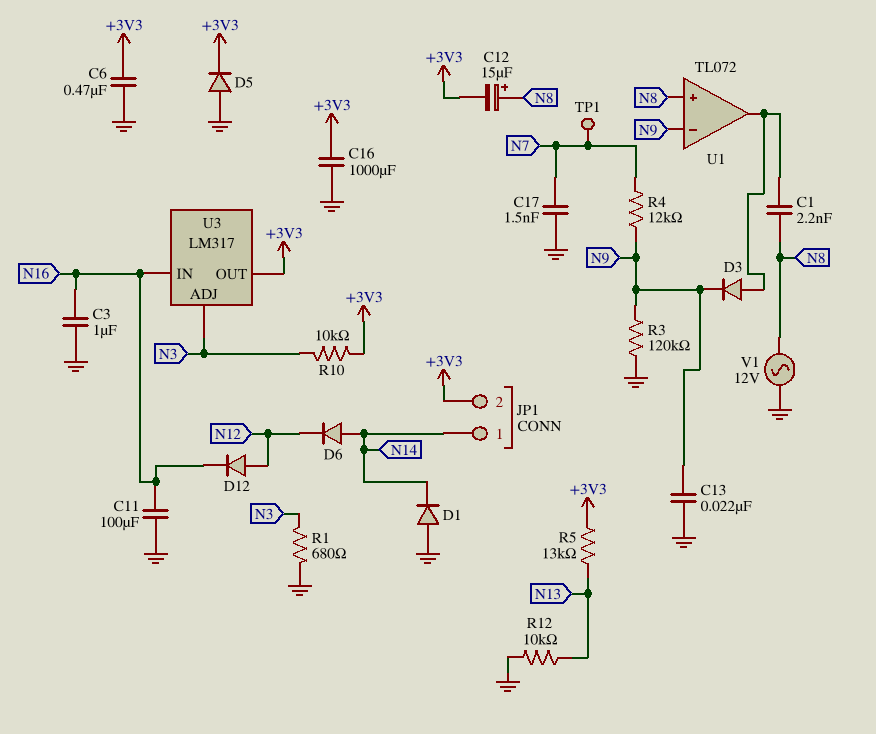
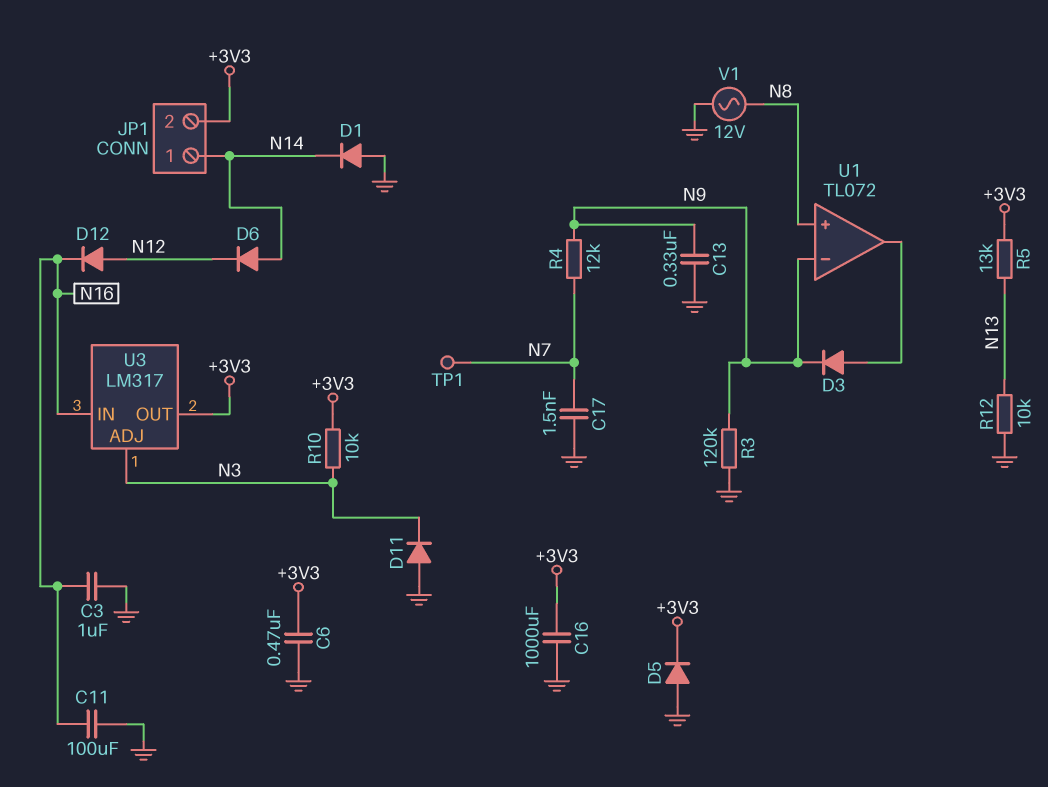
C1: 2.2nF (N8, U1/out) -> none
C12: 15uF (plus N8, minus +3V3) -> none
C13: 22nF (GND, N9) -> 330nF (GND, N9)
D11: none -> diode (A GND, K N3)
R1: 680 (GND, N3) -> none

